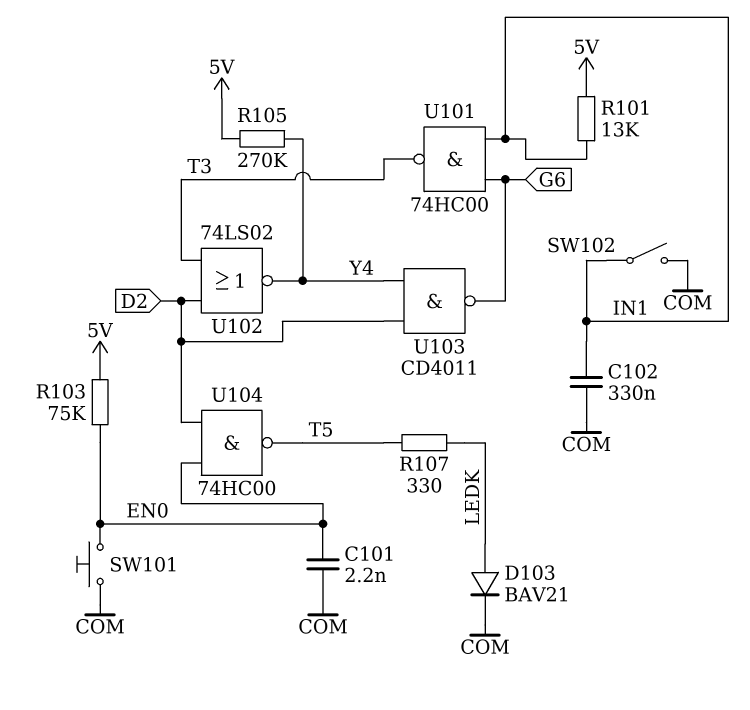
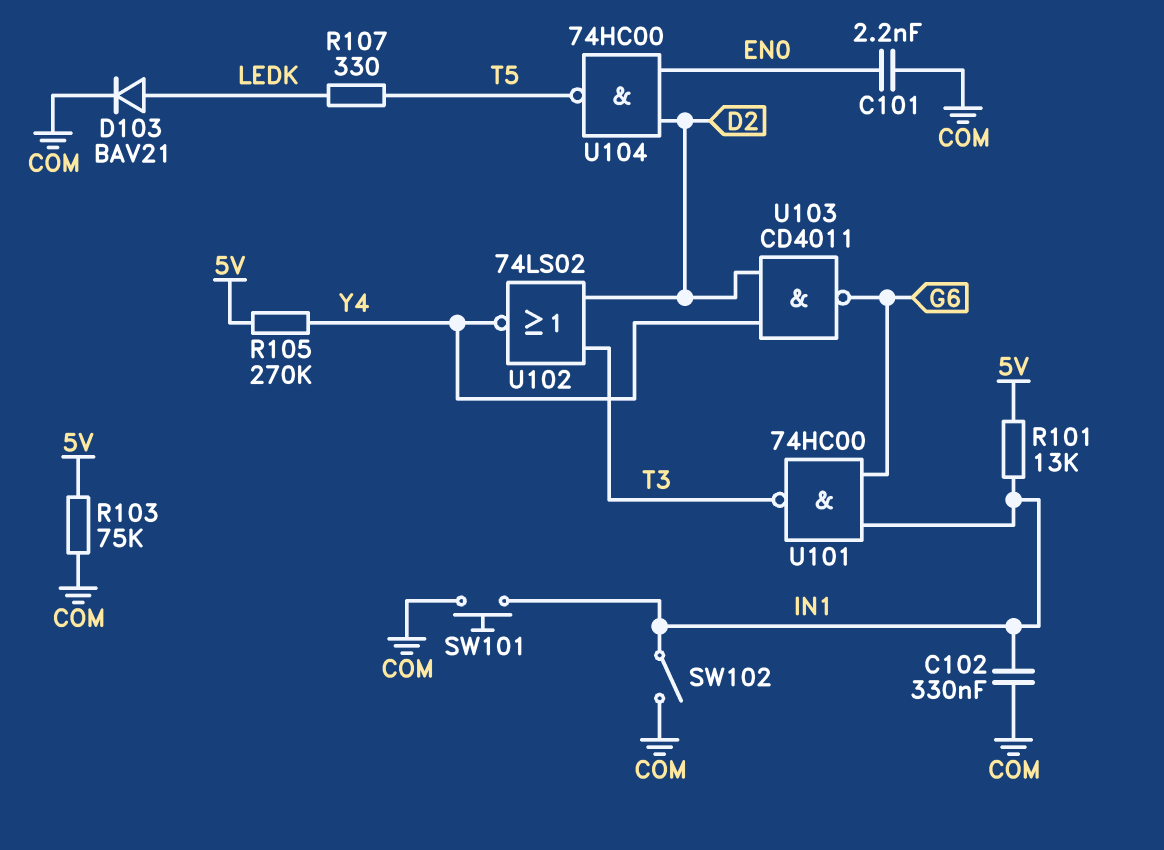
R103: 75k (5V, EN0) -> 75k (5V, COM)
SW101: button (COM, EN0) -> button (COM, IN1)

